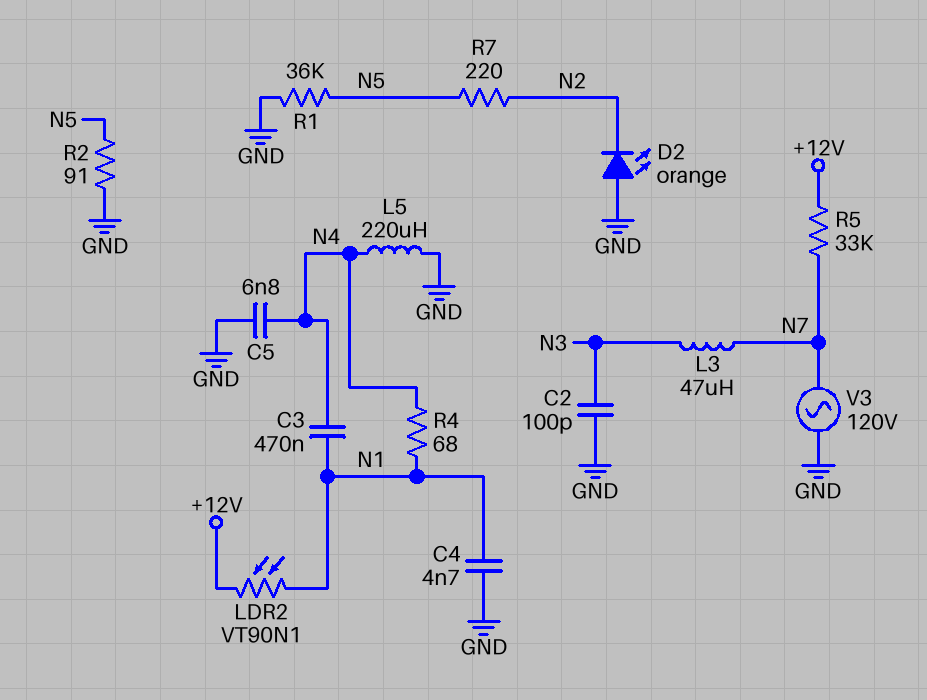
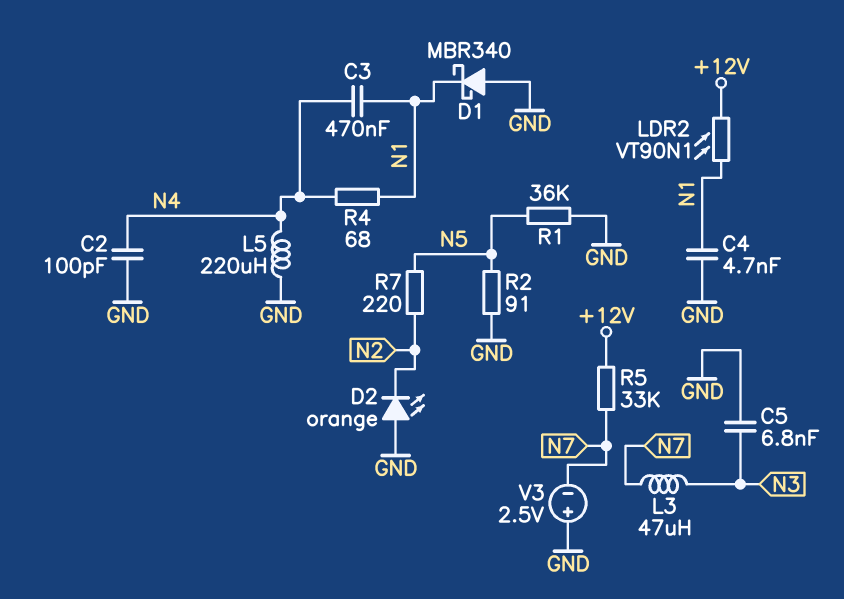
C2: 100pF (GND, N3) -> 100pF (GND, N4)
C5: 6.8nF (GND, N4) -> 6.8nF (GND, N3)
D1: none -> schottky MBR340 (A GND, K N1)
V3: AC 120V (GND, N7) -> 2.5V (plus GND, minus N7)

